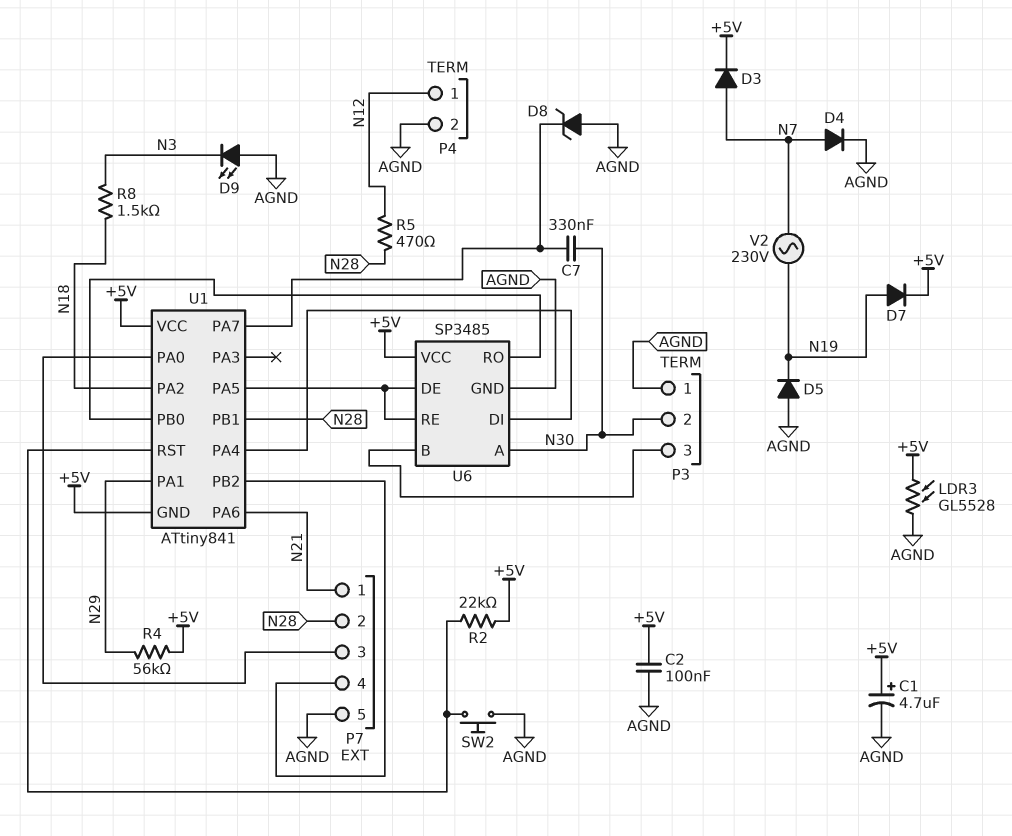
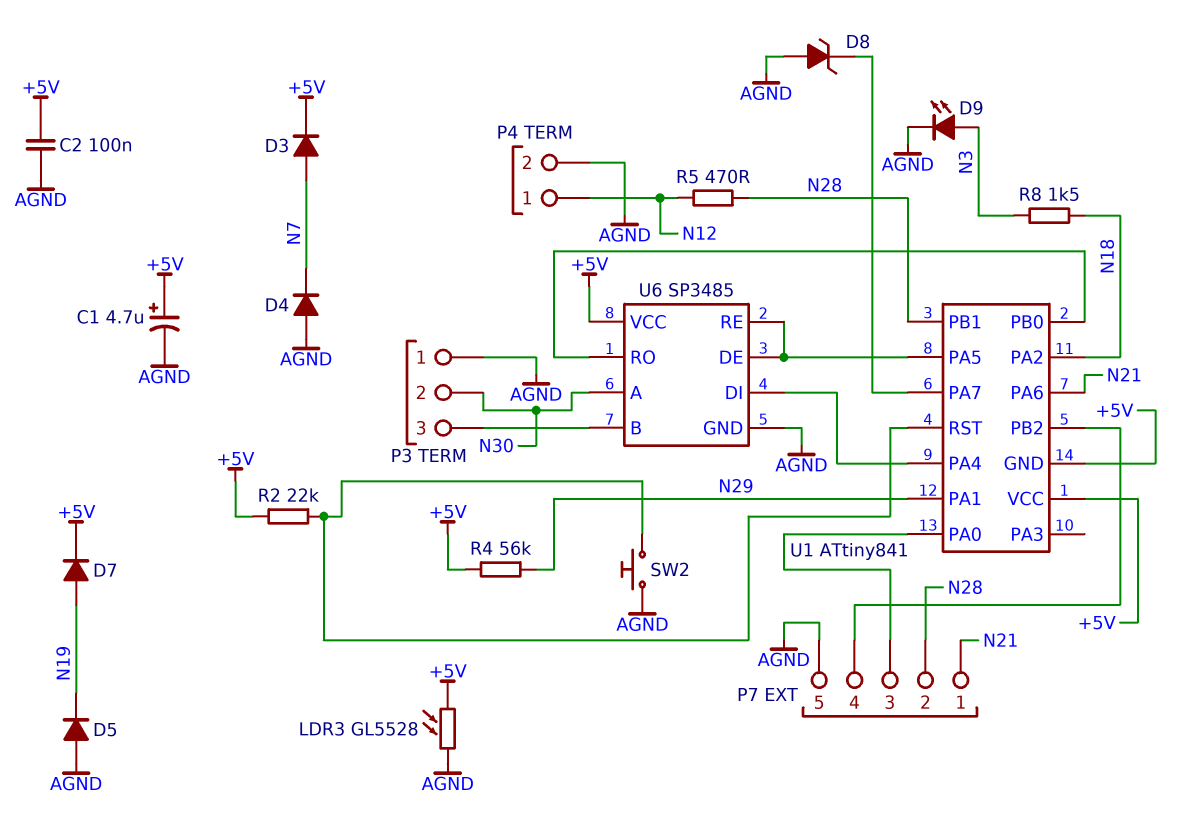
C7: 330nF (N30, U1/PA7) -> none
D4: diode (A N7, K AGND) -> diode (A AGND, K N7)
D9: LED (A AGND, K N3) -> LED (A N3, K AGND)
V2: AC 230V (N7, N19) -> none

